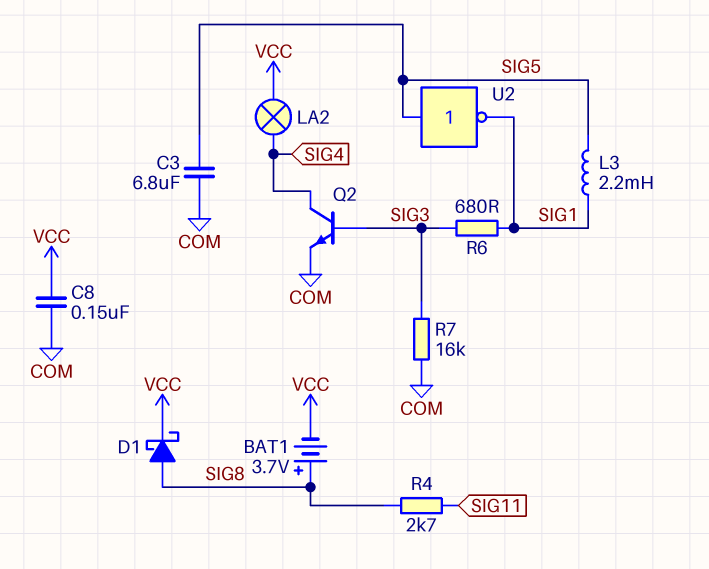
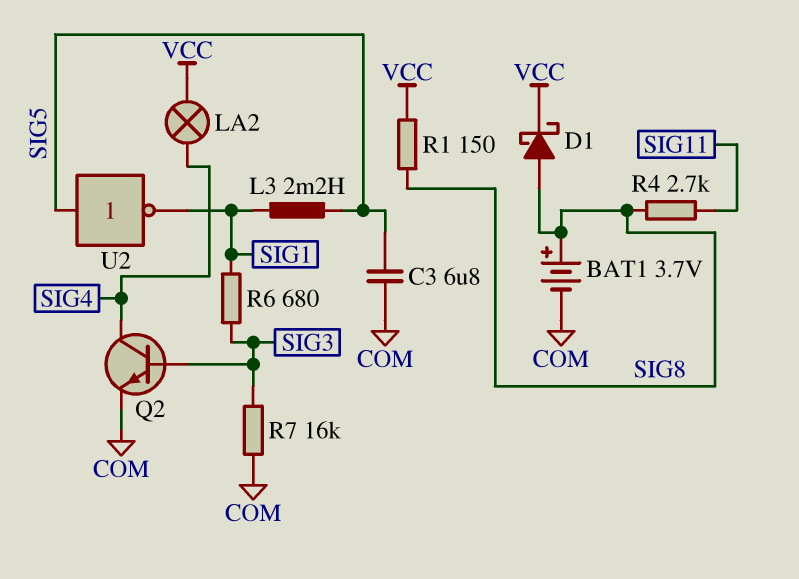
BAT1: 3.7V (plus SIG8, minus VCC) -> 3.7V (plus SIG8, minus COM)
C8: 150nF (COM, VCC) -> none
R1: none -> 150 (SIG8, VCC)

